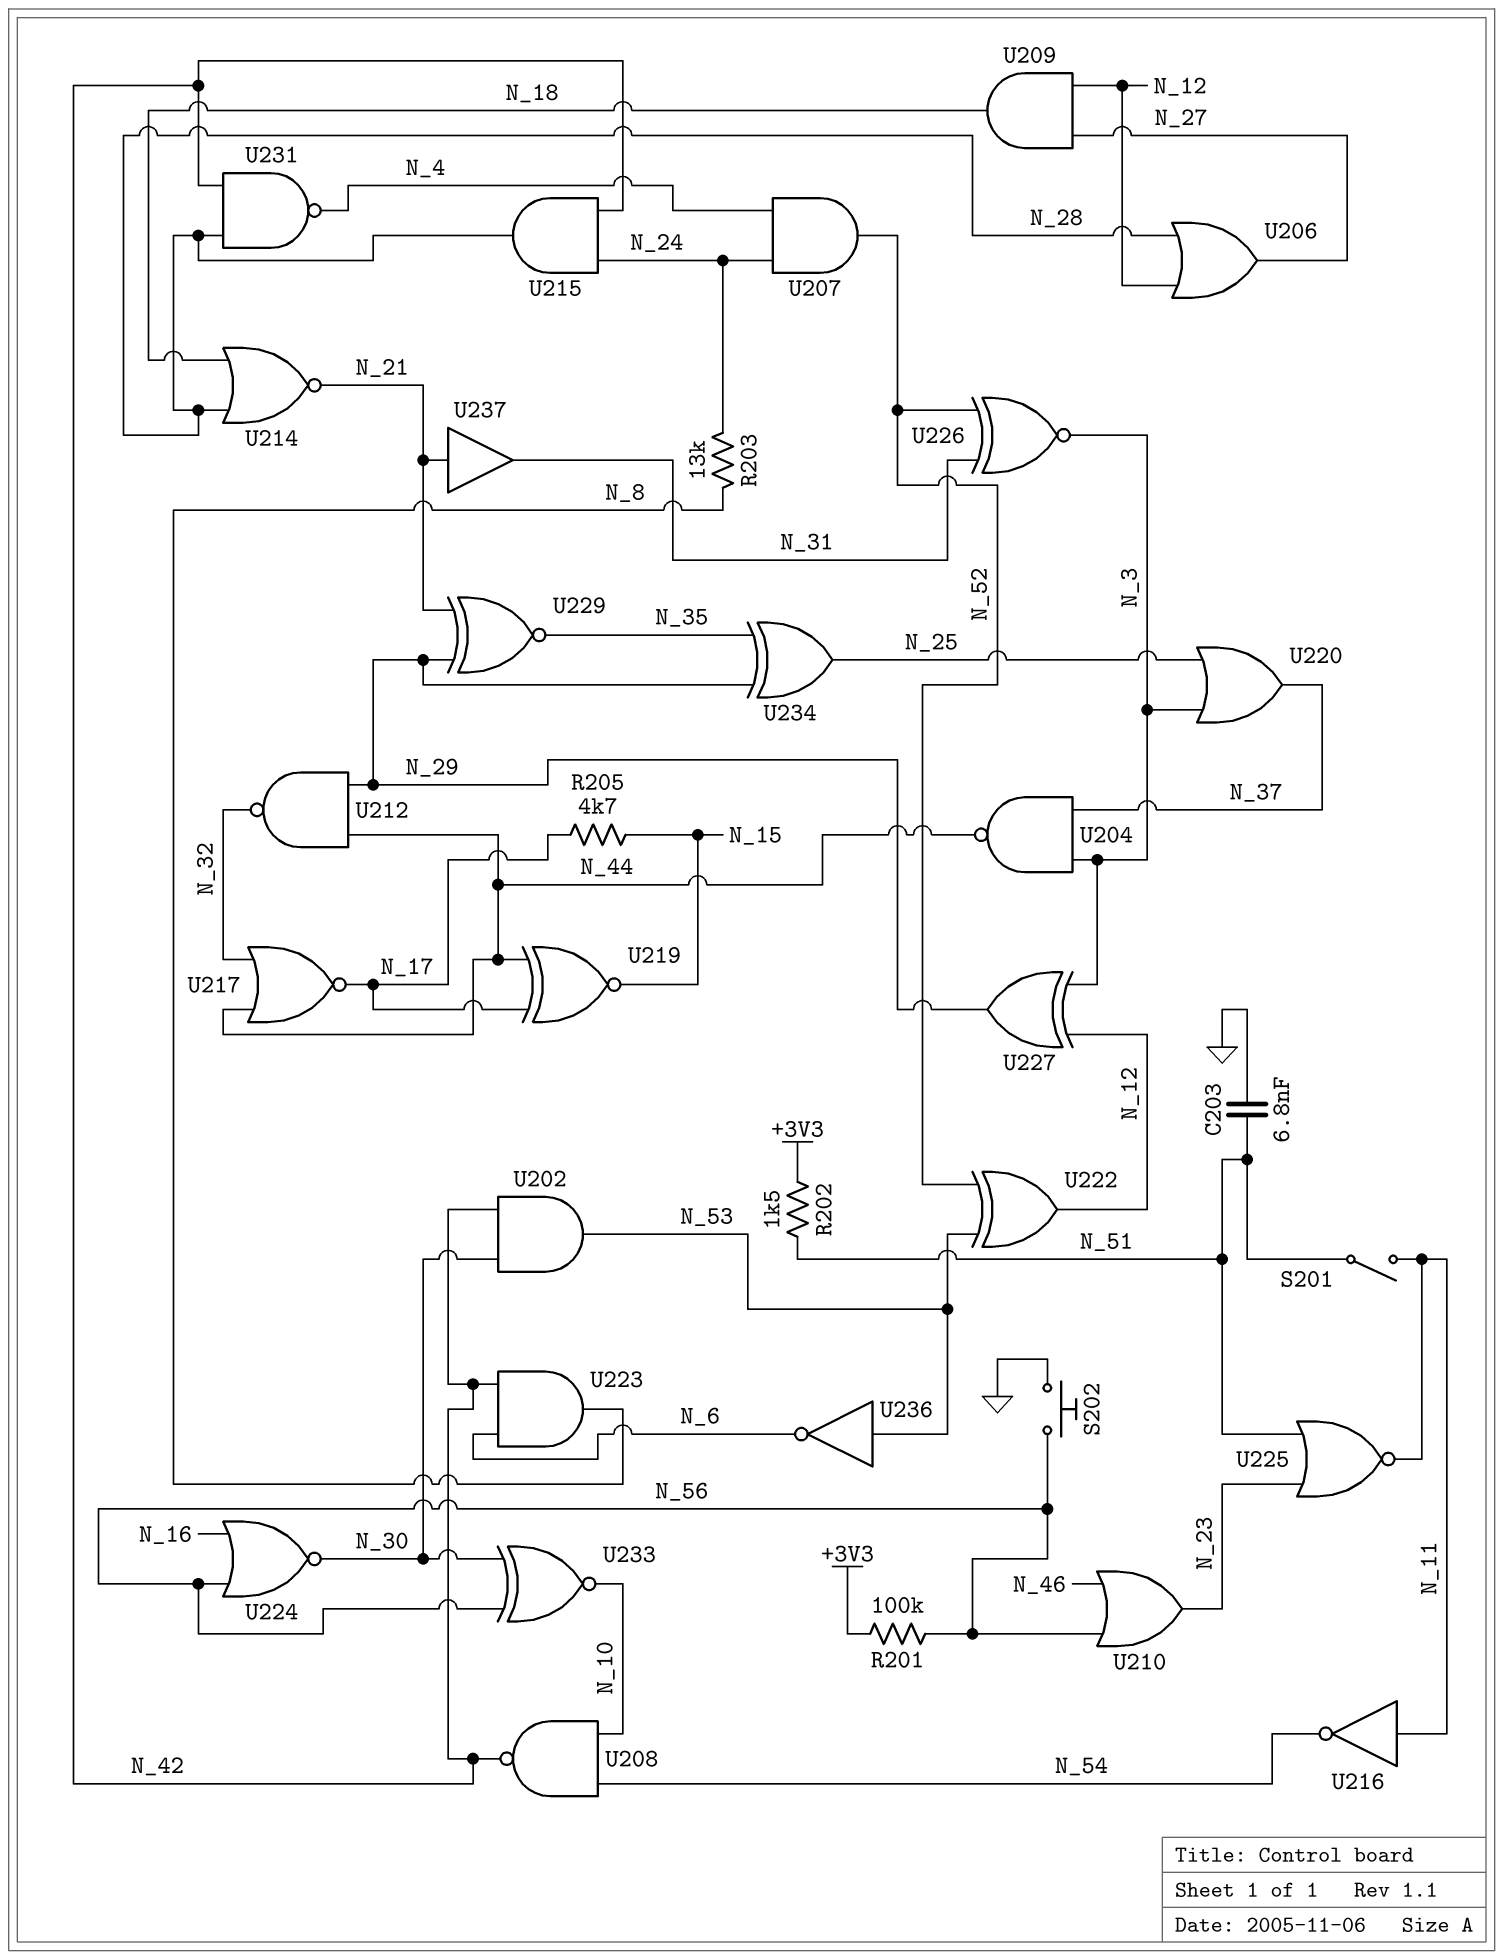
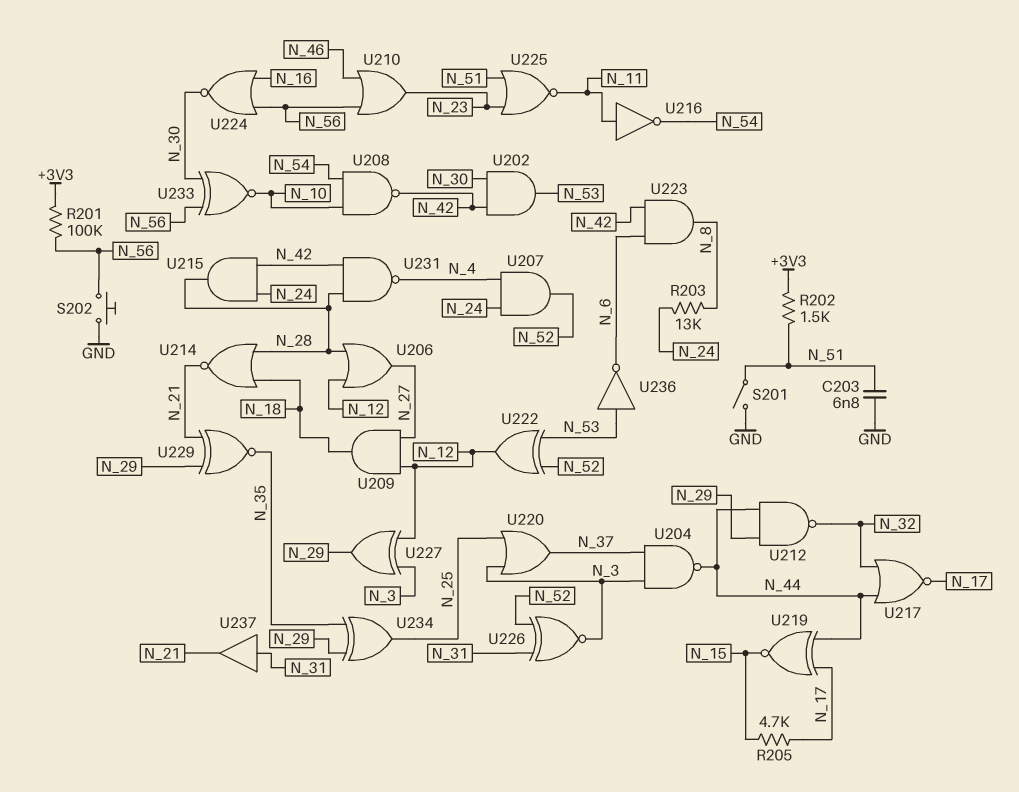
S201: switch (N_11, N_51) -> switch (GND, N_51)
U237: buffer (in N_21, out N_31) -> buffer (in N_31, out N_21)

